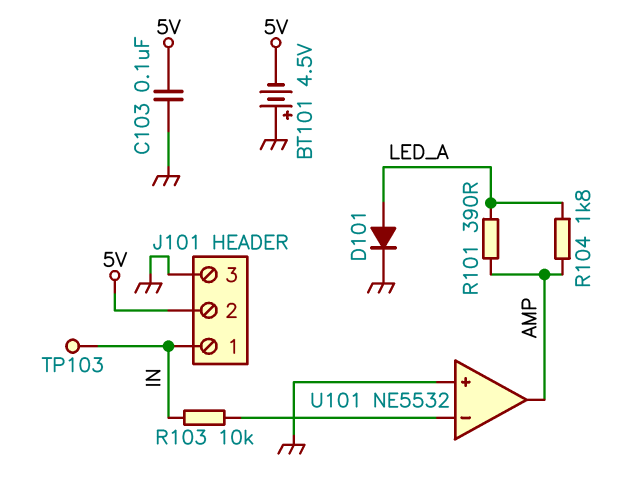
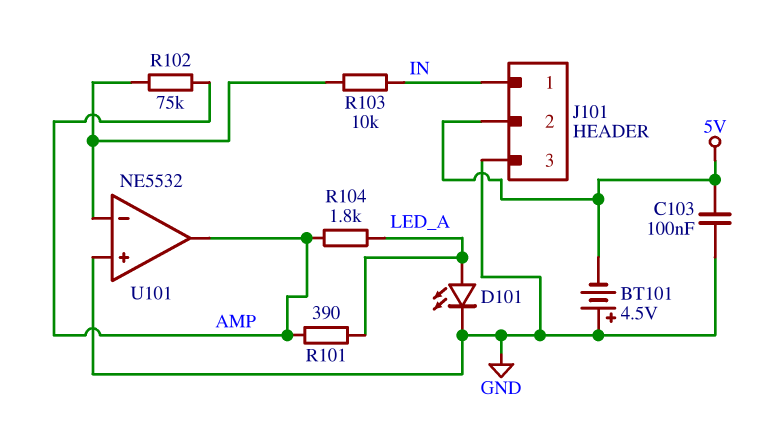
D101: diode (A LED_A, K GND) -> LED (A LED_A, K GND)
R102: none -> 75k (AMP, U101/in-)
TP103: test point (IN) -> none

